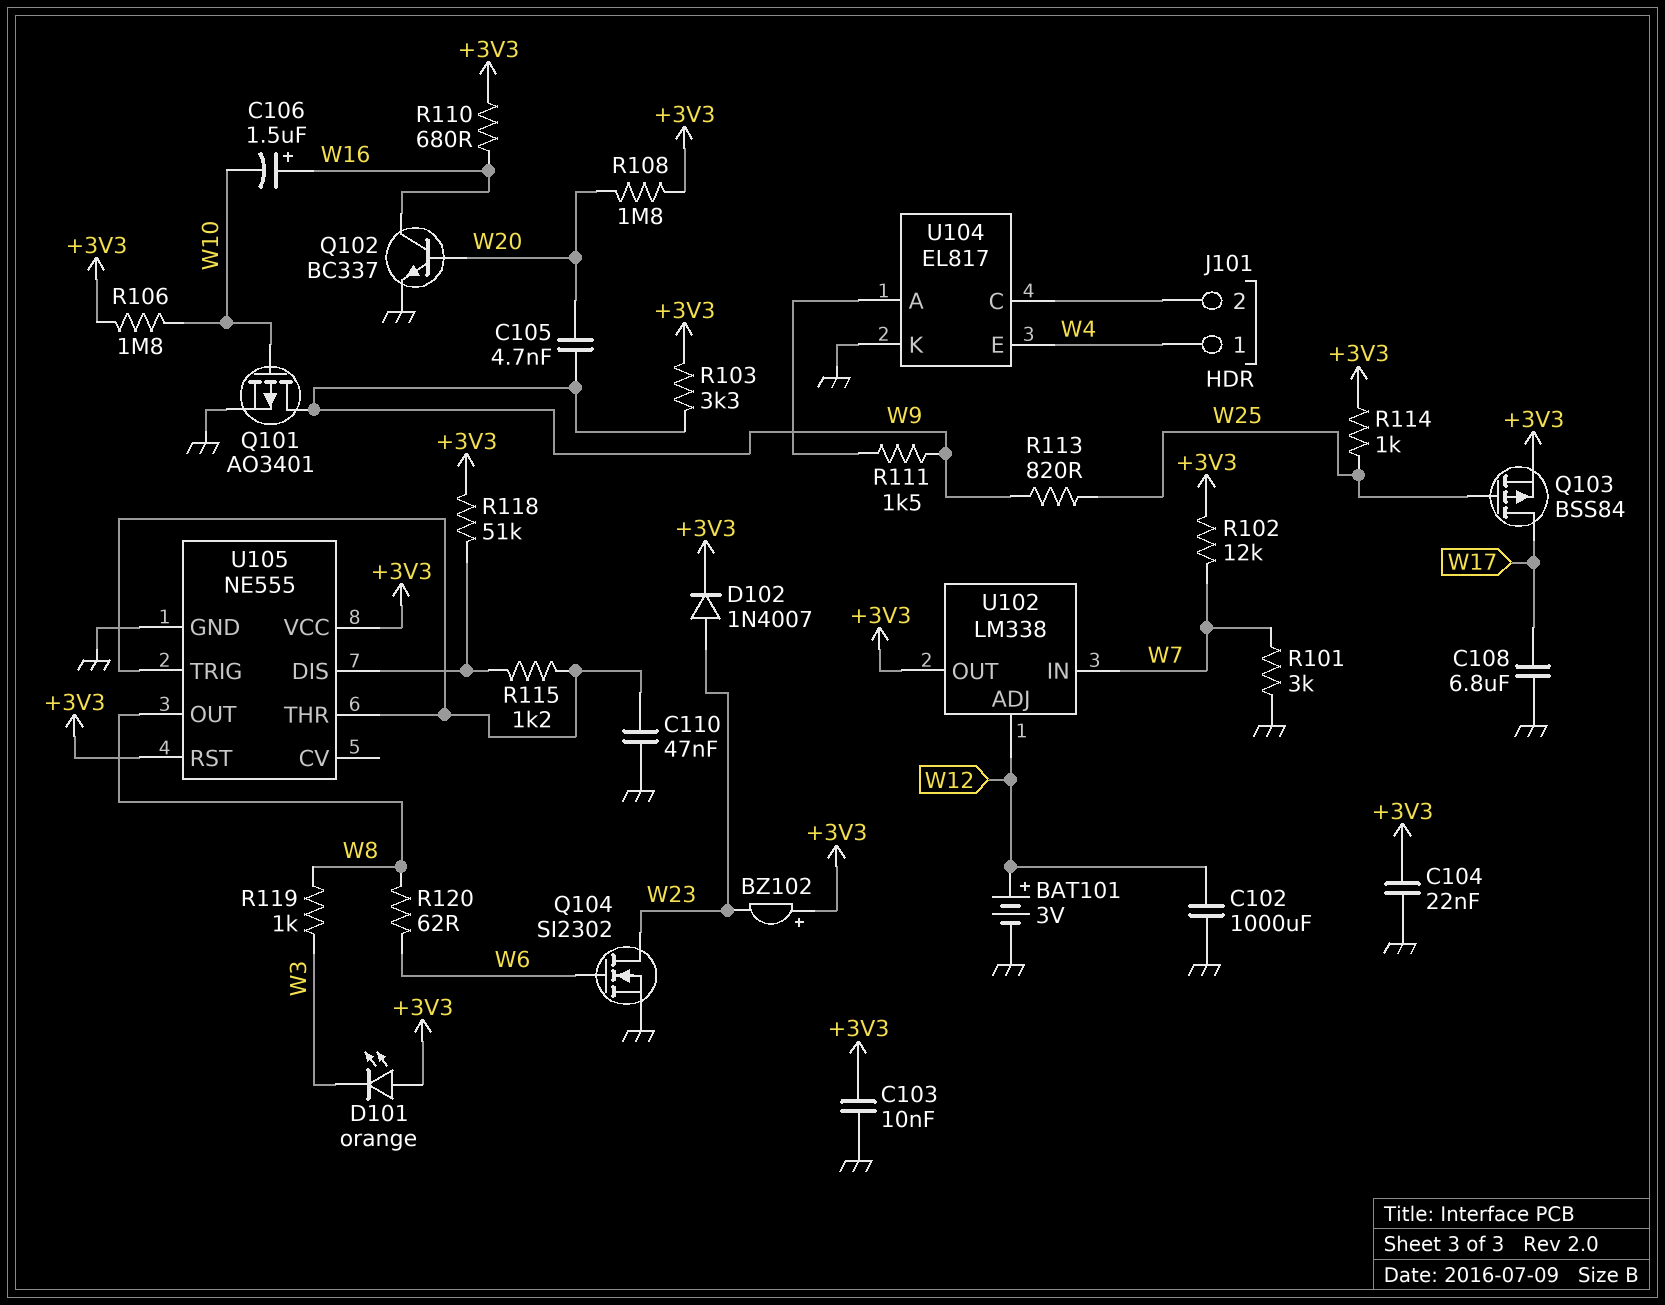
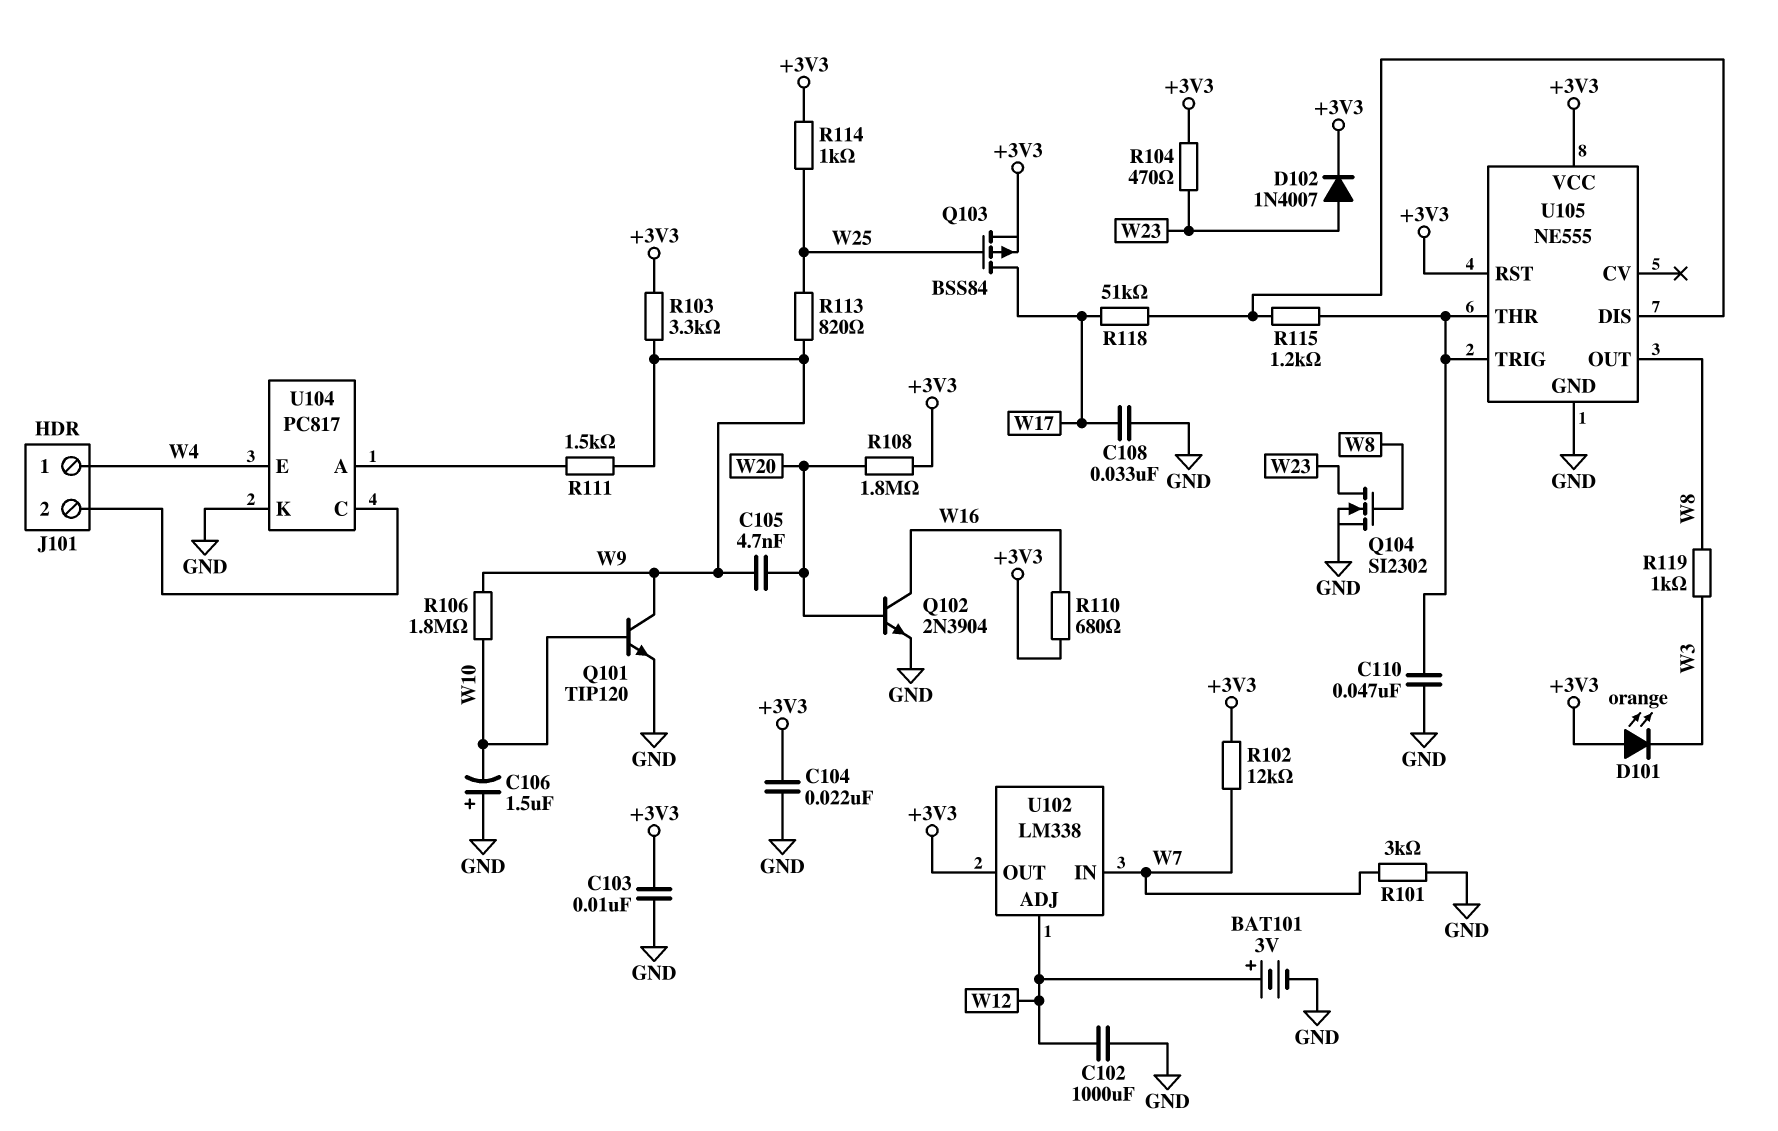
BZ102: buzzer (plus +3V3, minus W23) -> none
C106: 1.5uF (plus W16, minus W10) -> 1.5uF (plus GND, minus W10)
C108: 6.8uF (GND, W17) -> 33nF (GND, W17)
Q101: PMOS AO3401 (G W10, D W9, S GND) -> NPN TIP120 (B W10, C W9, E GND)
Q102: NPN BC337 (B W20, C W16, E GND) -> NPN 2N3904 (B W20, C W16, E GND)
Q104: NMOS SI2302 (G W6, D W23, S GND) -> NMOS SI2302 (G W8, D W23, S GND)
R104: none -> 470 (+3V3, W23)
R106: 1.8M (+3V3, W10) -> 1.8M (W9, W10)
R118: 51k (+3V3, U105/DIS) -> 51k (U105/DIS, W17)
R120: 62 (W6, W8) -> none
U104: EL817 -> PC817

